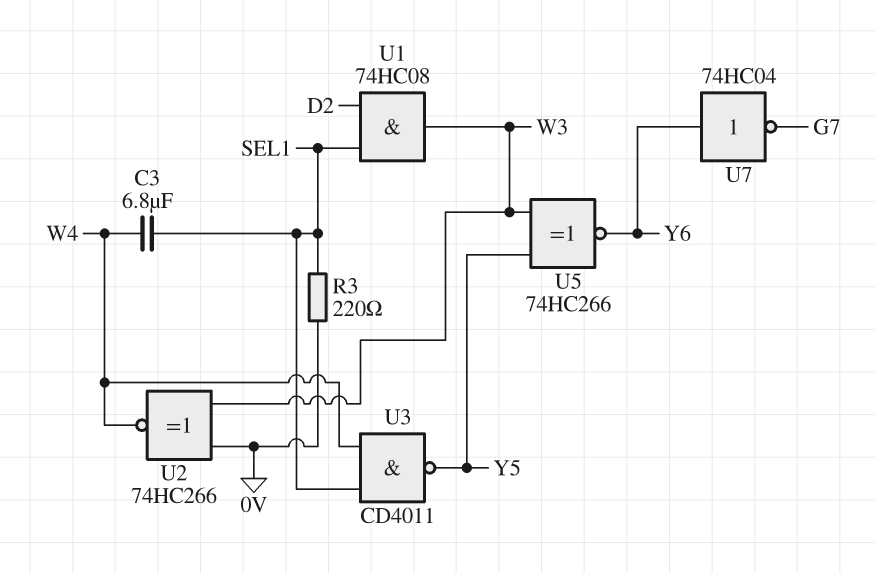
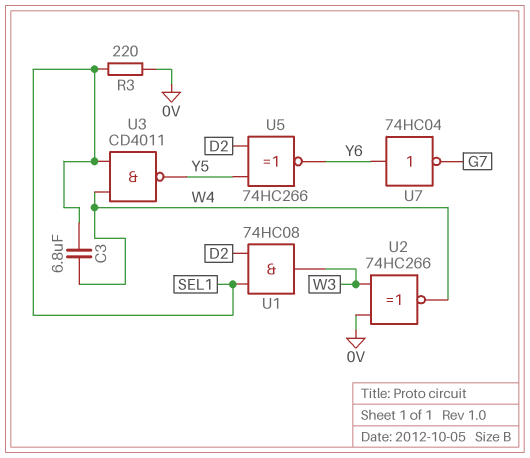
U5: XNOR 74HC266 (in W3, in Y5, out Y6) -> XNOR 74HC266 (in D2, in Y5, out Y6)

